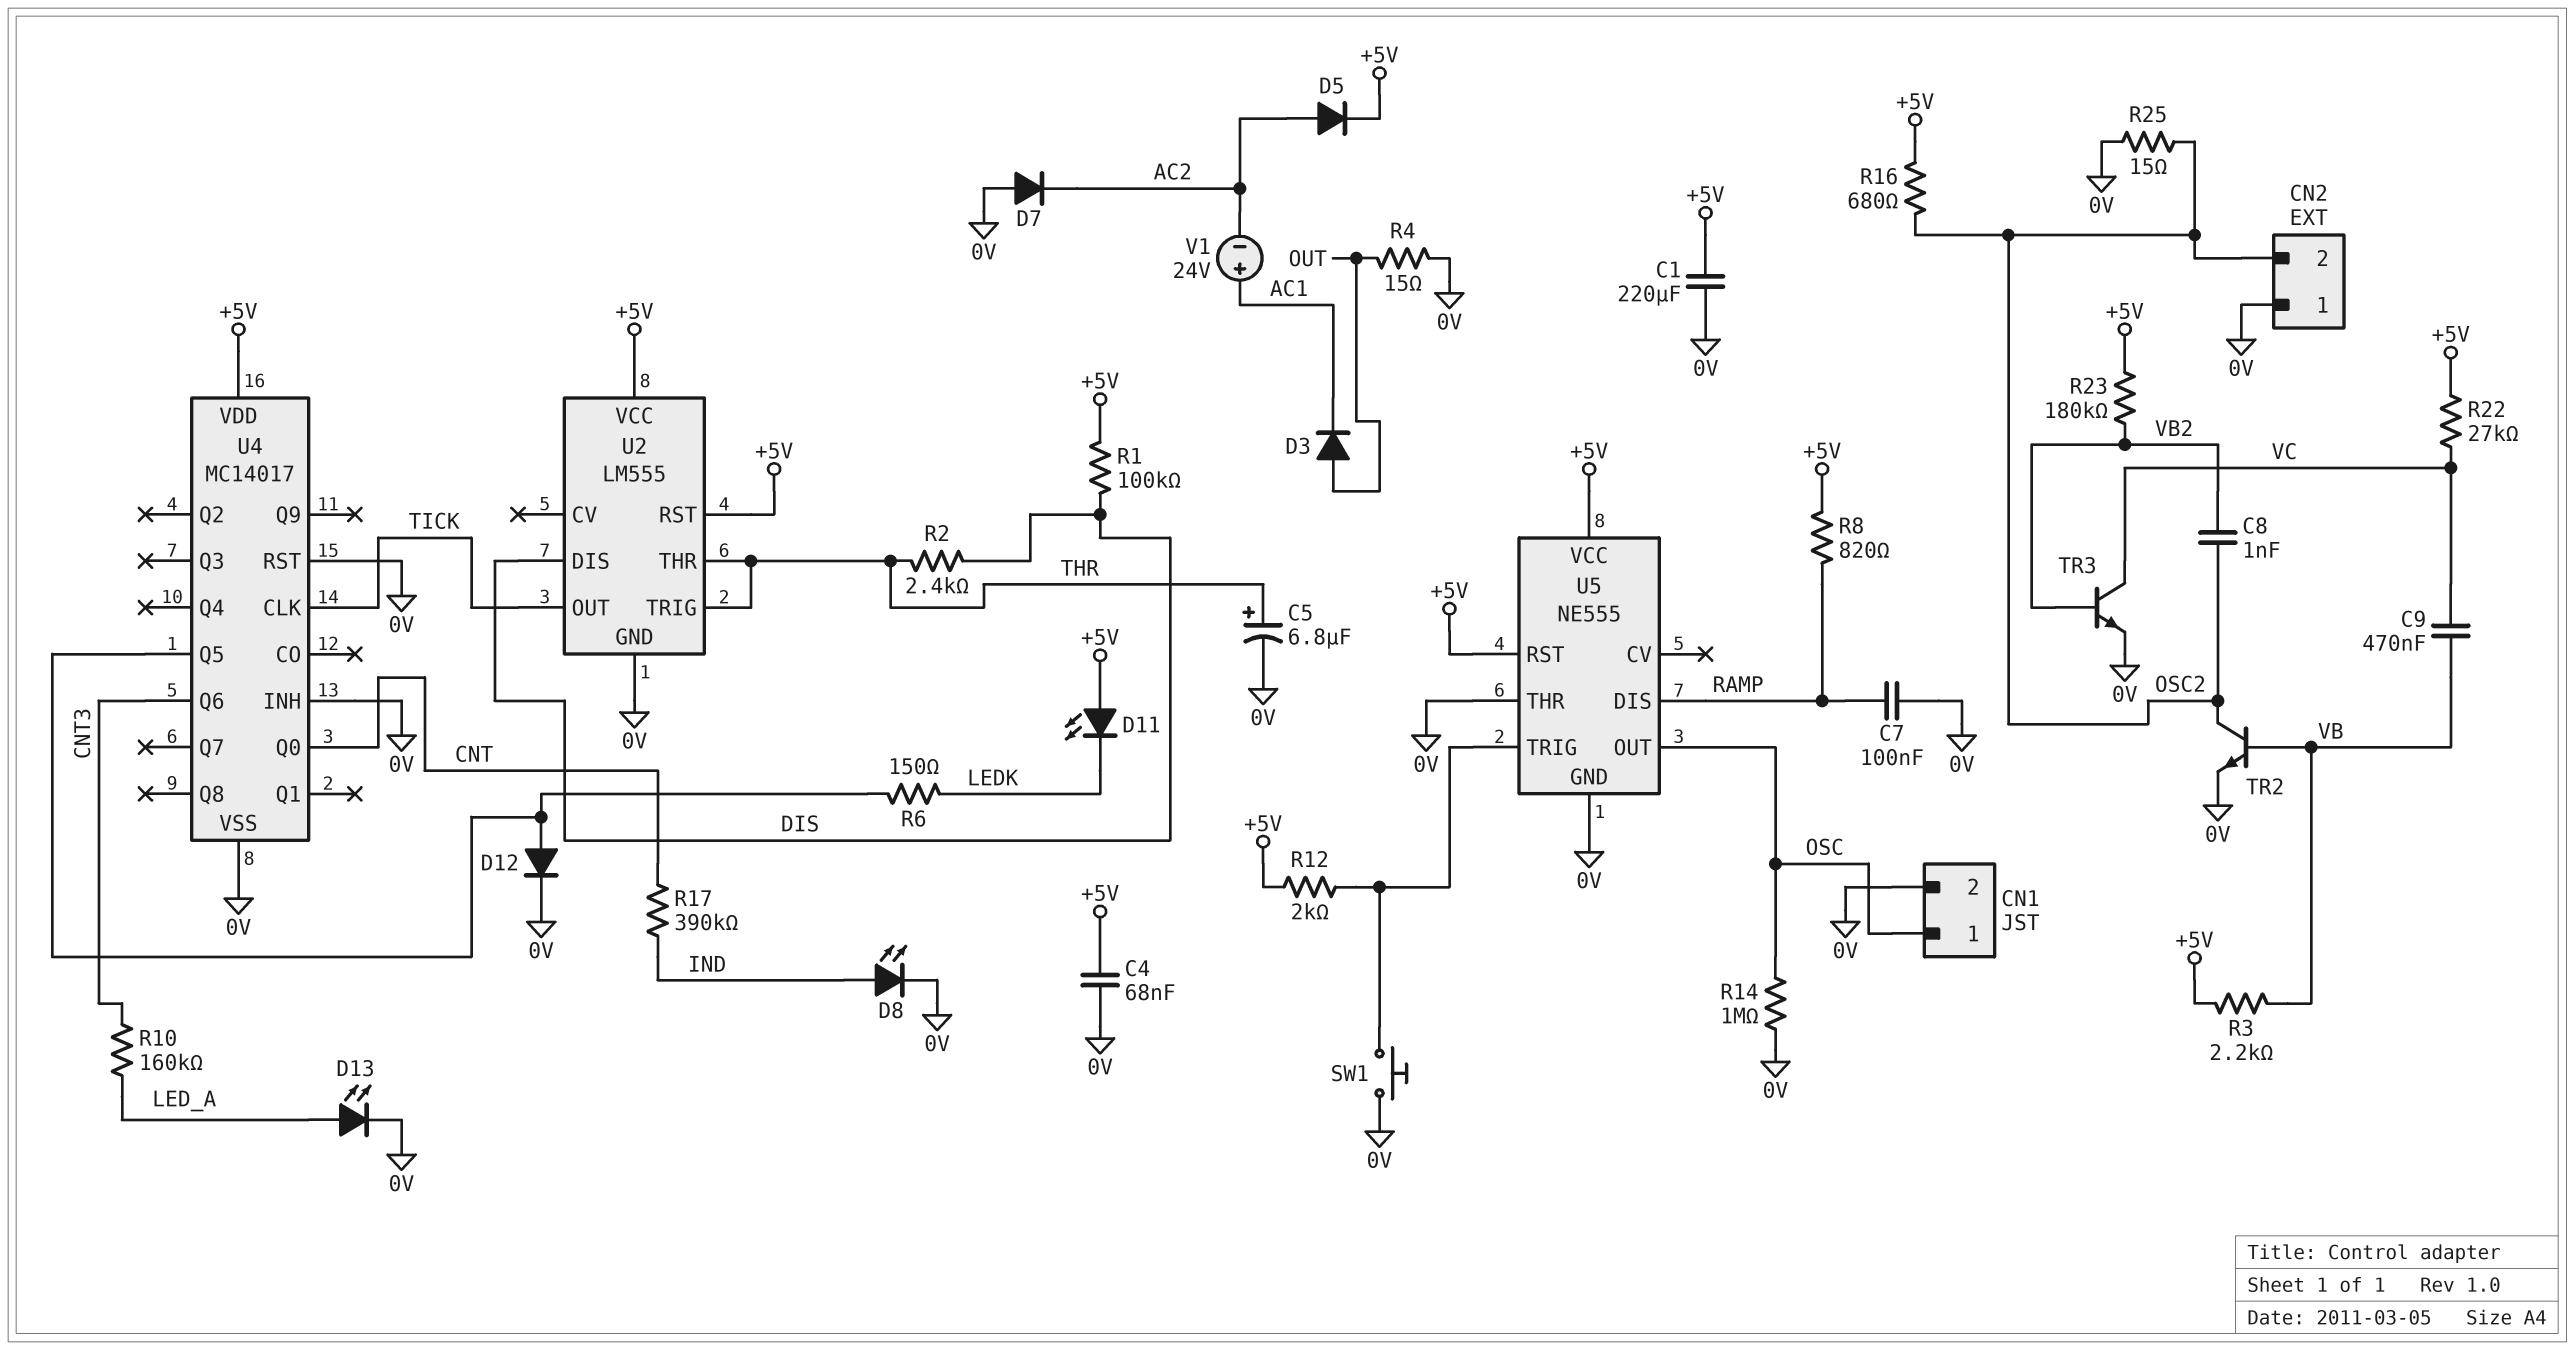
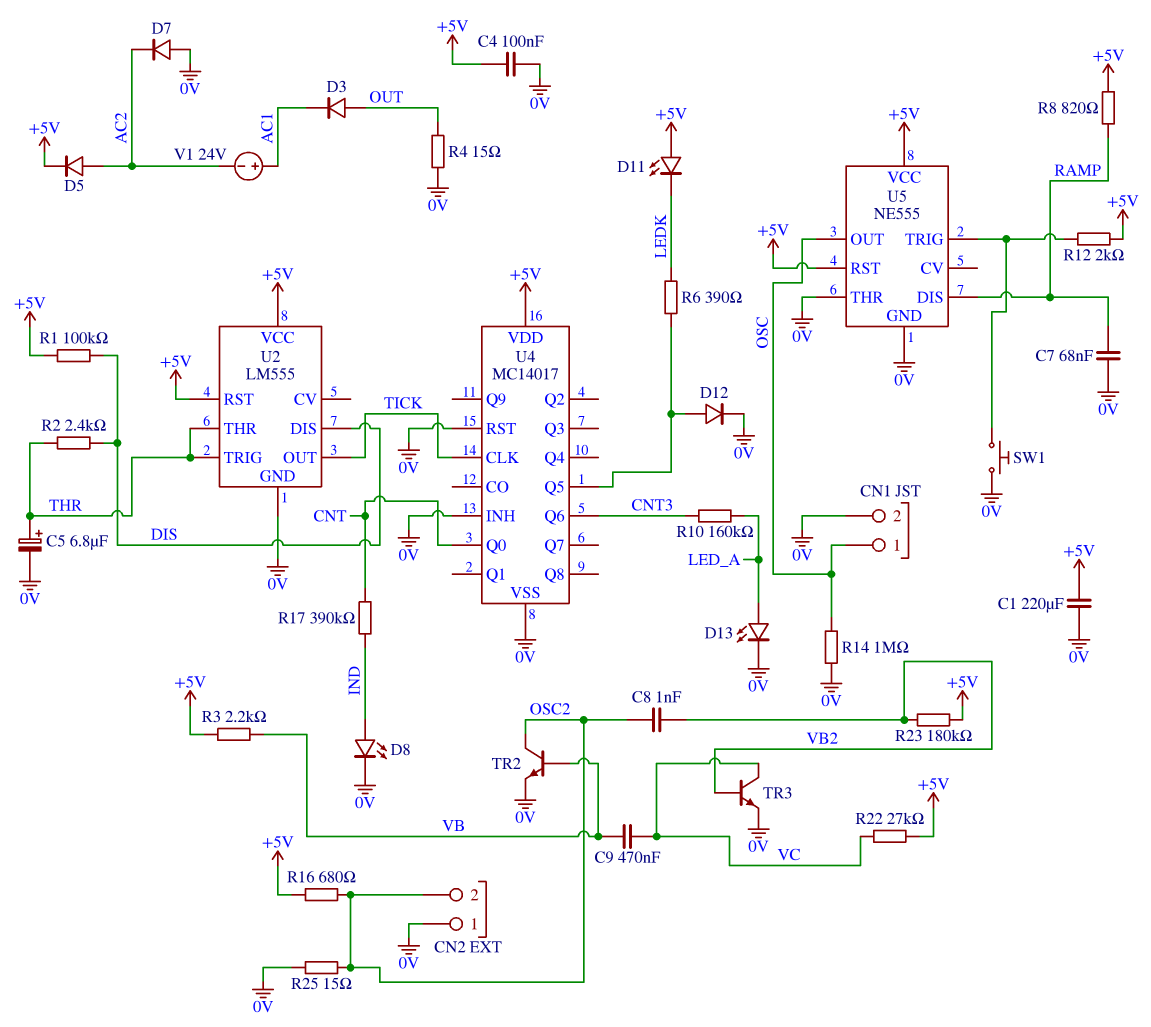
C4: 68nF (+5V, 0V) -> 100nF (+5V, 0V)
C7: 100nF (0V, RAMP) -> 68nF (0V, RAMP)
R6: 150 (LEDK, U4/Q5) -> 390 (LEDK, U4/Q5)

